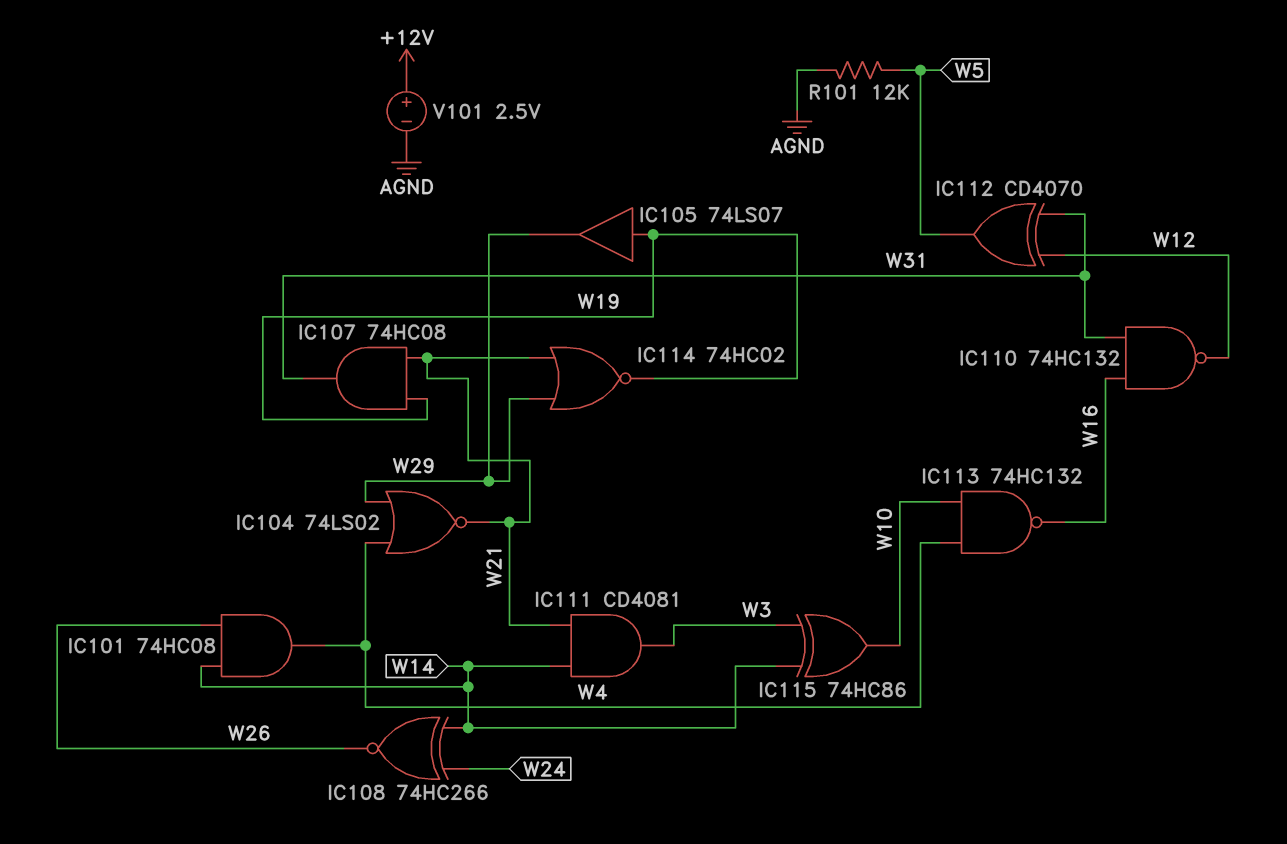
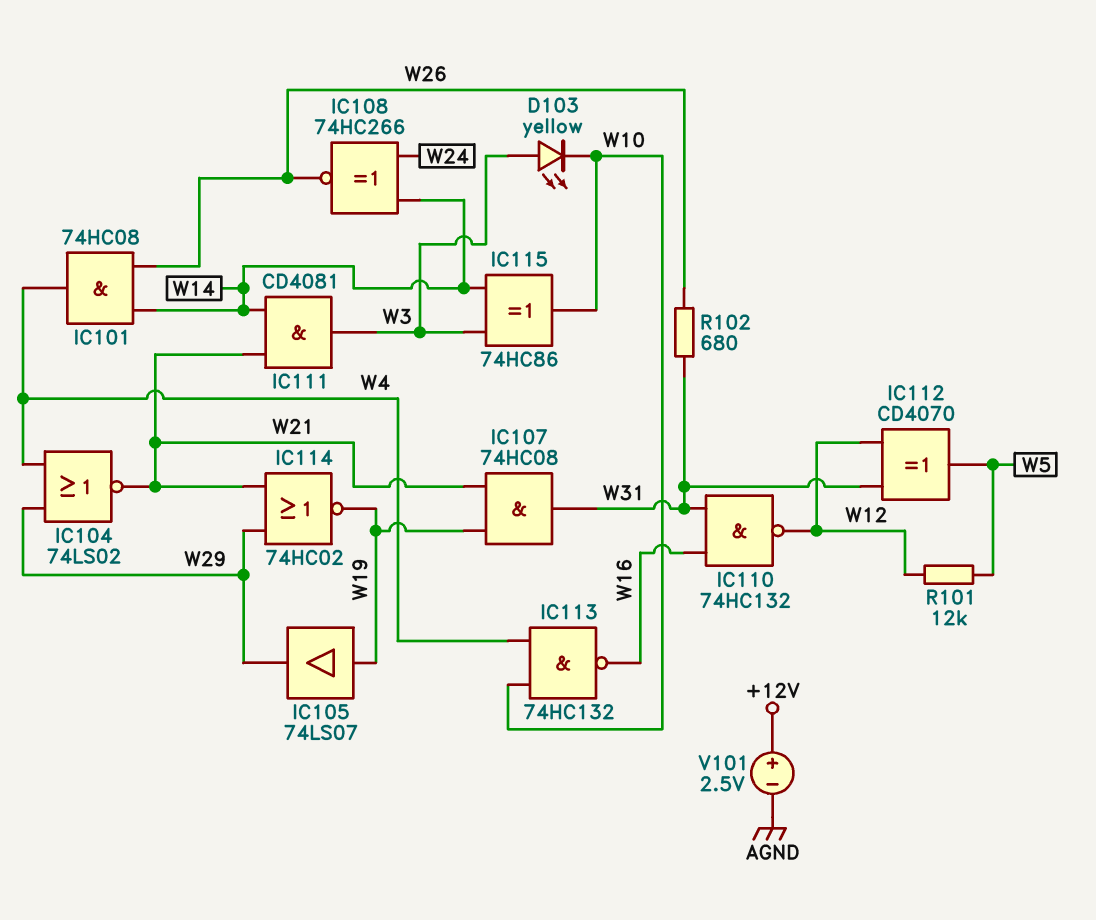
D103: none -> LED yellow (A W3, K W10)
R101: 12k (AGND, W5) -> 12k (W5, W12)
R102: none -> 680 (W26, W31)

